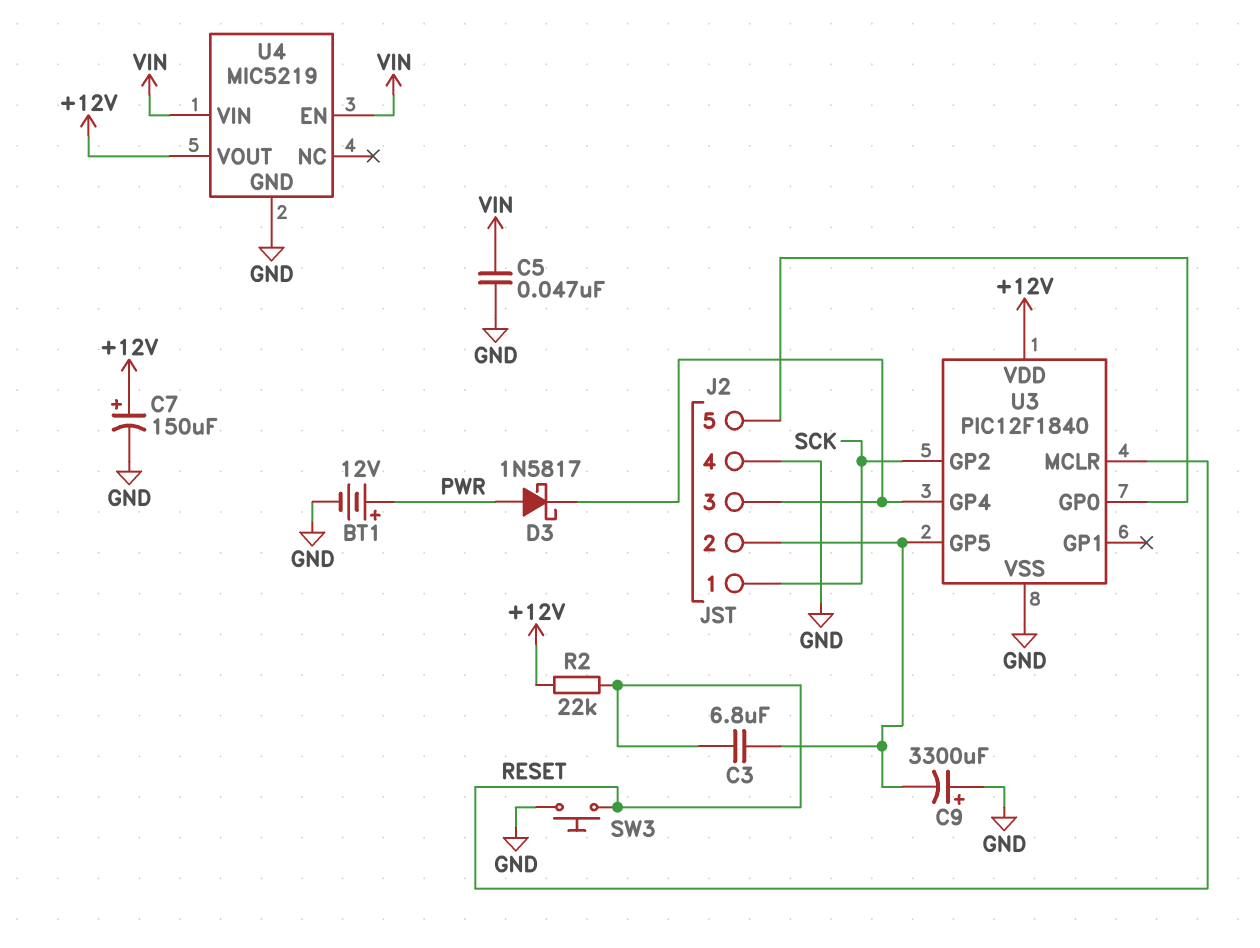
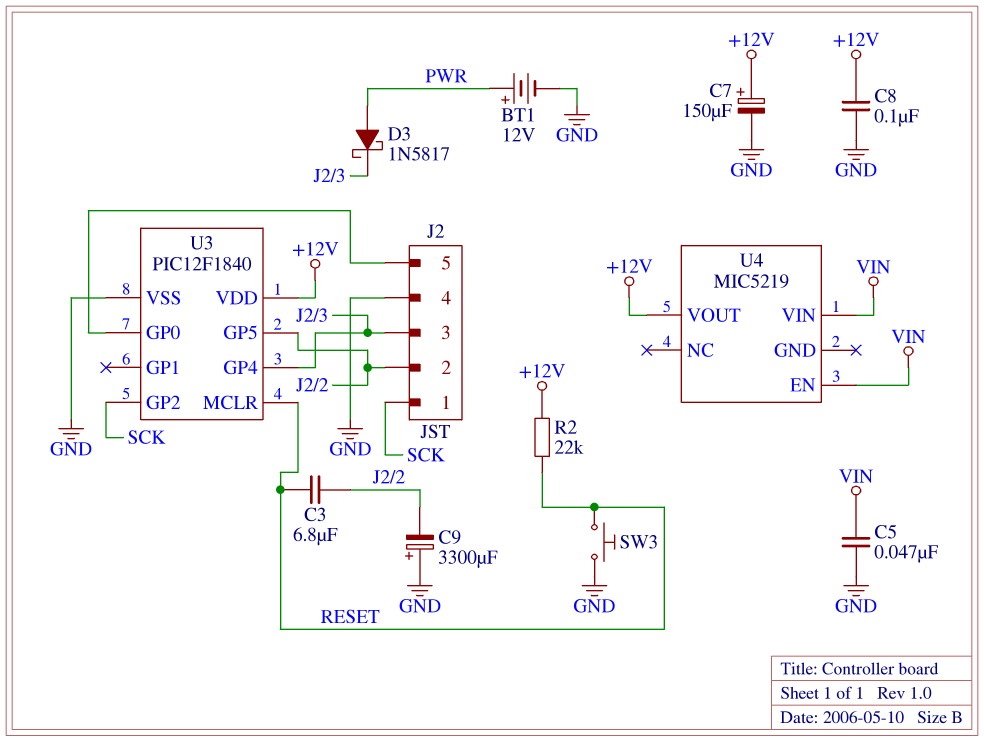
C8: none -> 100nF (+12V, GND)
U4 pin GND: GND -> none

